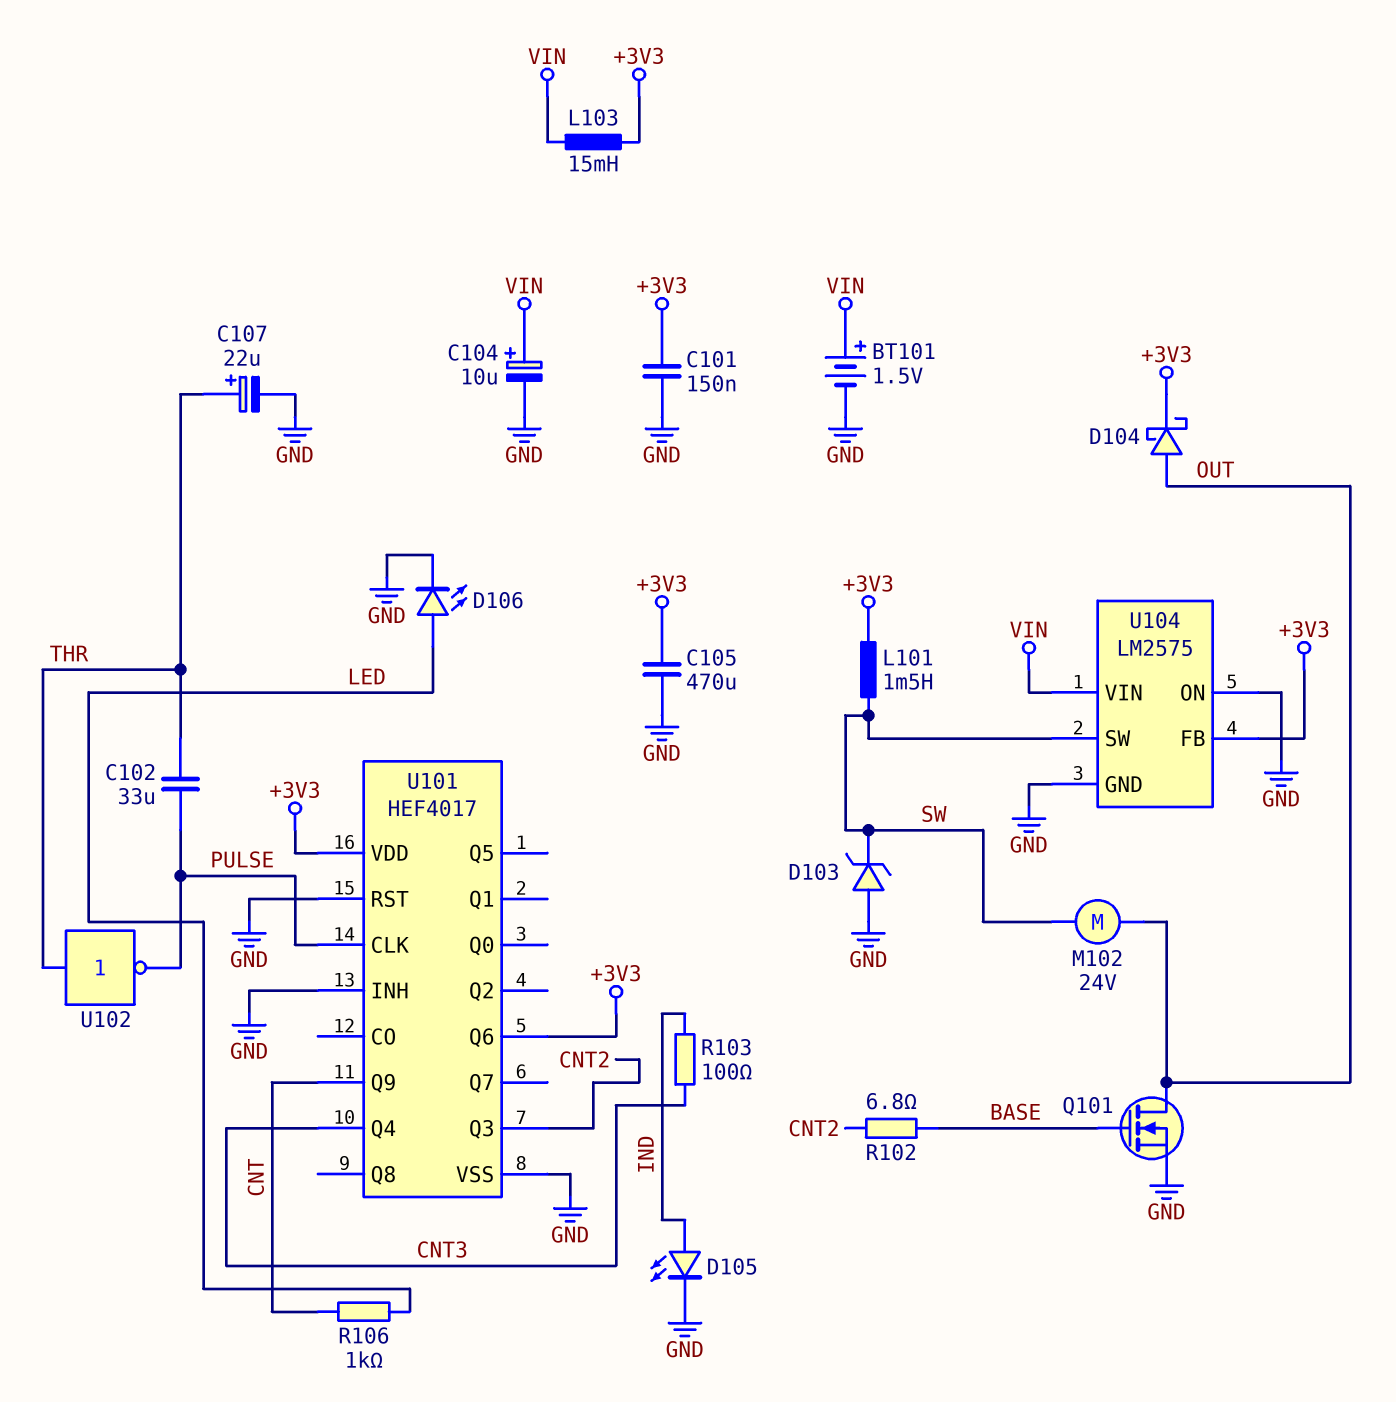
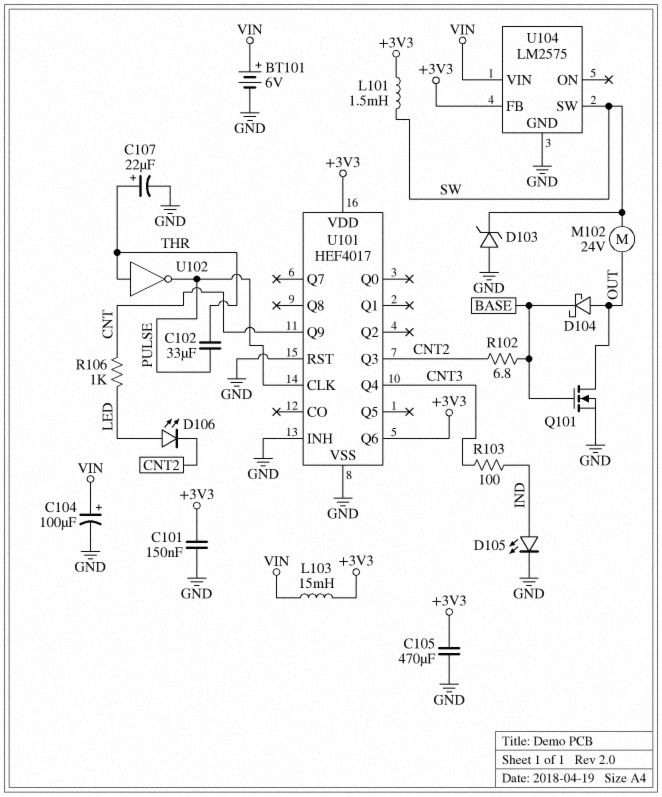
BT101: 1.5V (plus VIN, minus GND) -> 6V (plus VIN, minus GND)
C104: 10uF (plus VIN, minus GND) -> 100uF (plus VIN, minus GND)
D104: schottky (A OUT, K +3V3) -> schottky (A OUT, K BASE)
D106: LED (A LED, K GND) -> LED (A LED, K CNT2)
U104 pin ON: GND -> none

